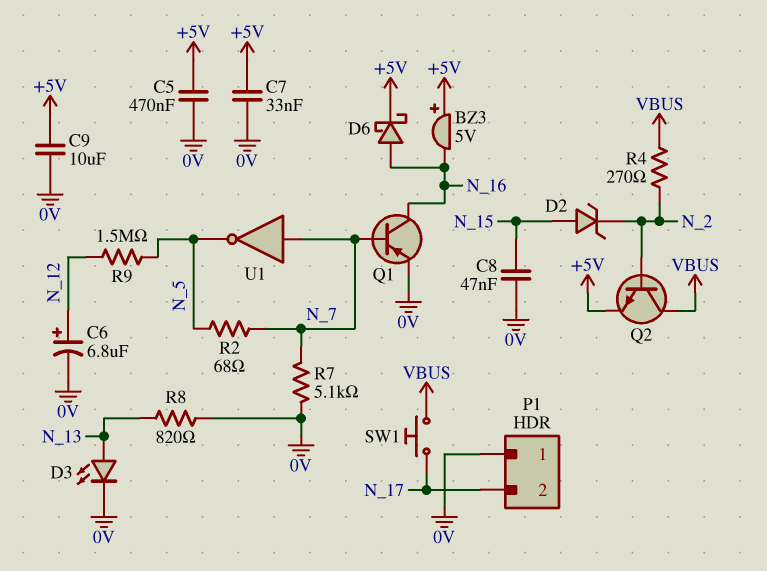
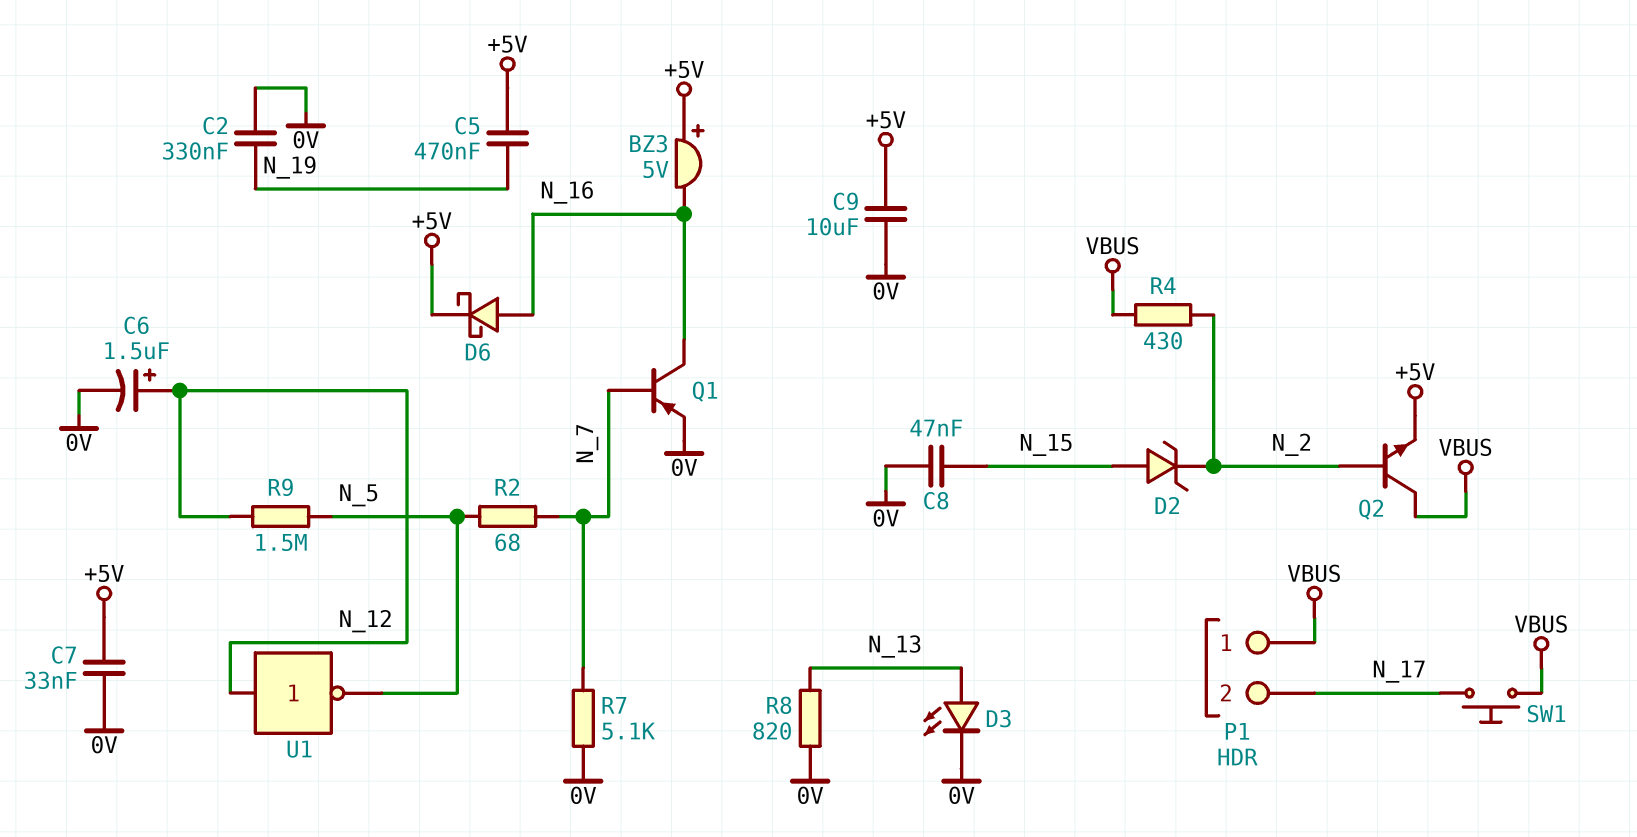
C2: none -> 330nF (0V, N_19)
C5: 470nF (+5V, 0V) -> 470nF (+5V, N_19)
C6: 6.8uF (plus N_12, minus 0V) -> 1.5uF (plus N_12, minus 0V)
P1 pin 1: 0V -> VBUS
R4: 270 (N_2, VBUS) -> 430 (N_2, VBUS)
U1: NOT (in N_7, out N_5) -> NOT (in N_12, out N_5)

